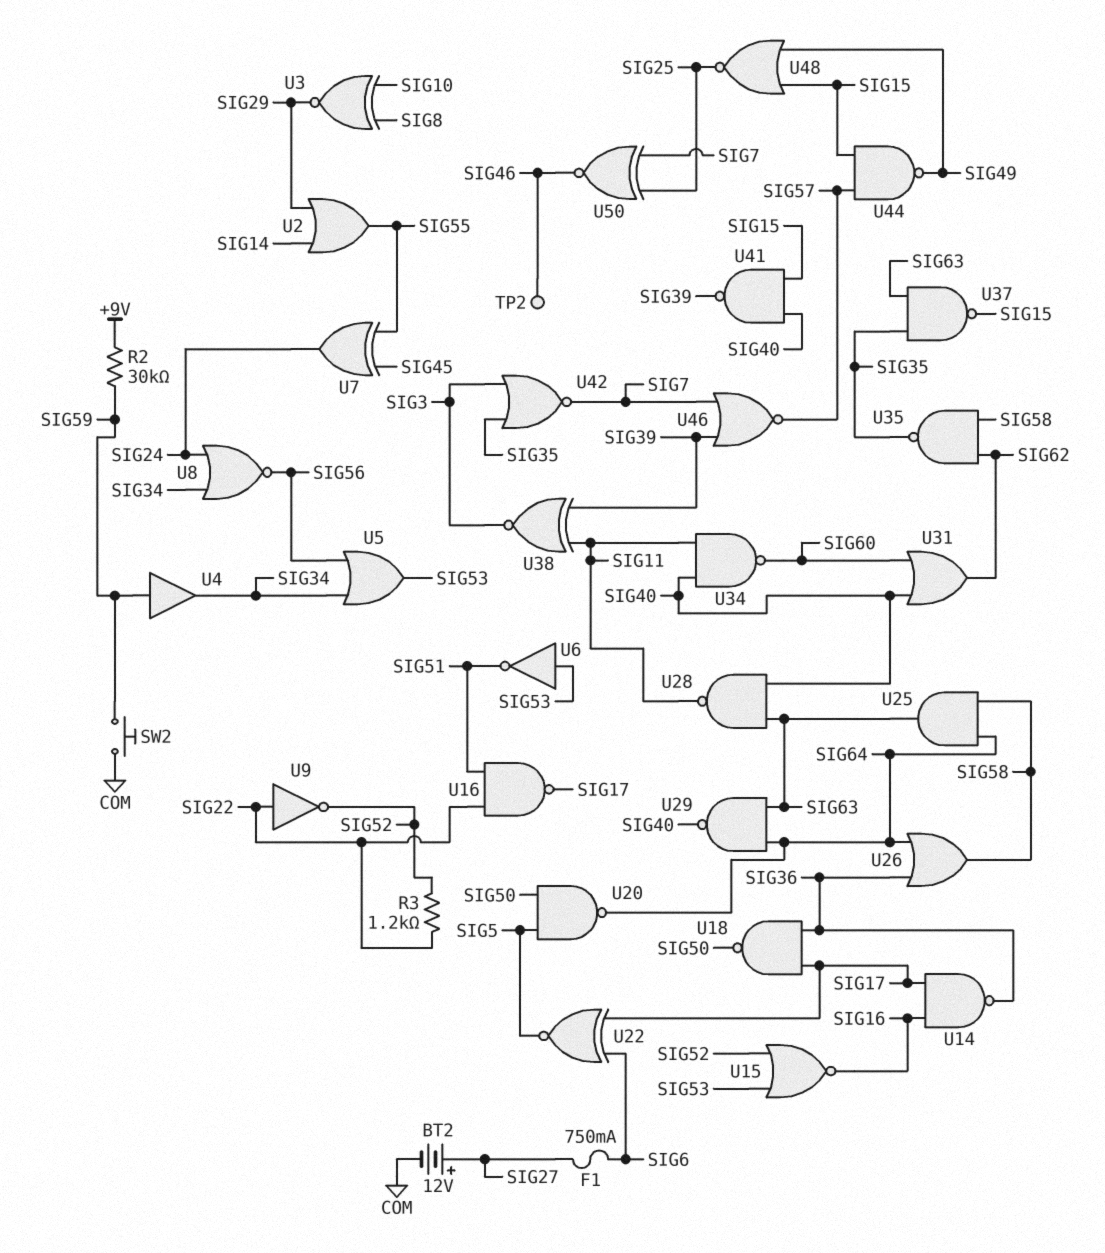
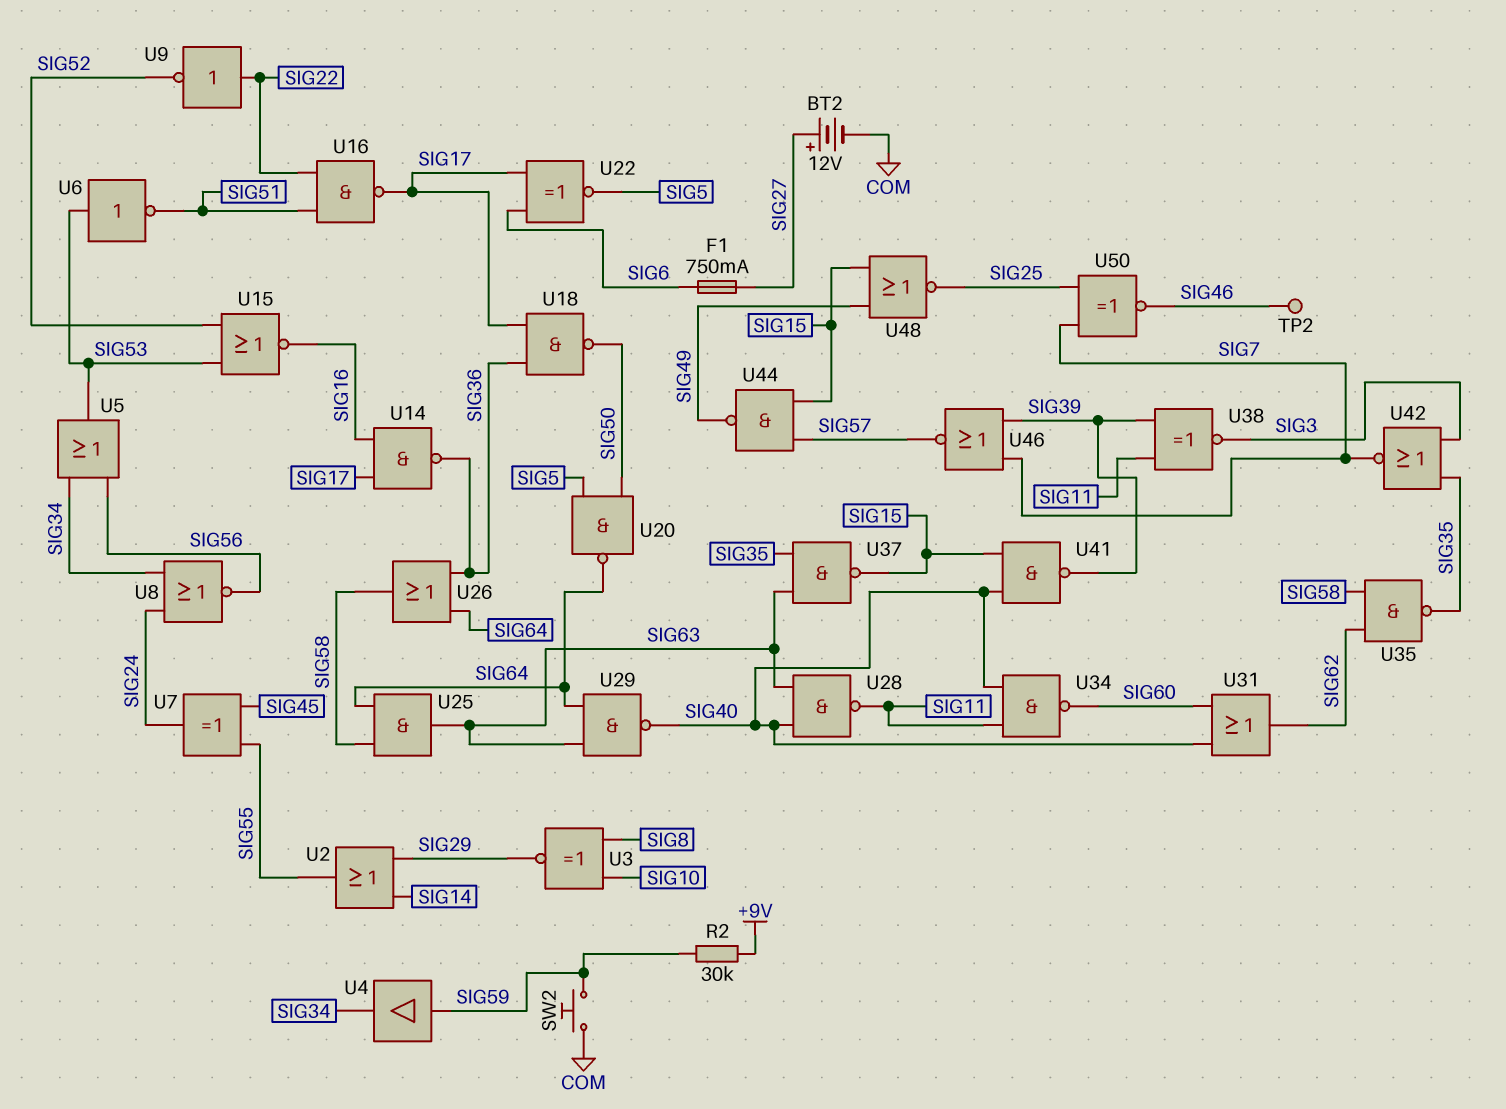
R3: 1.2k (SIG22, SIG52) -> none

